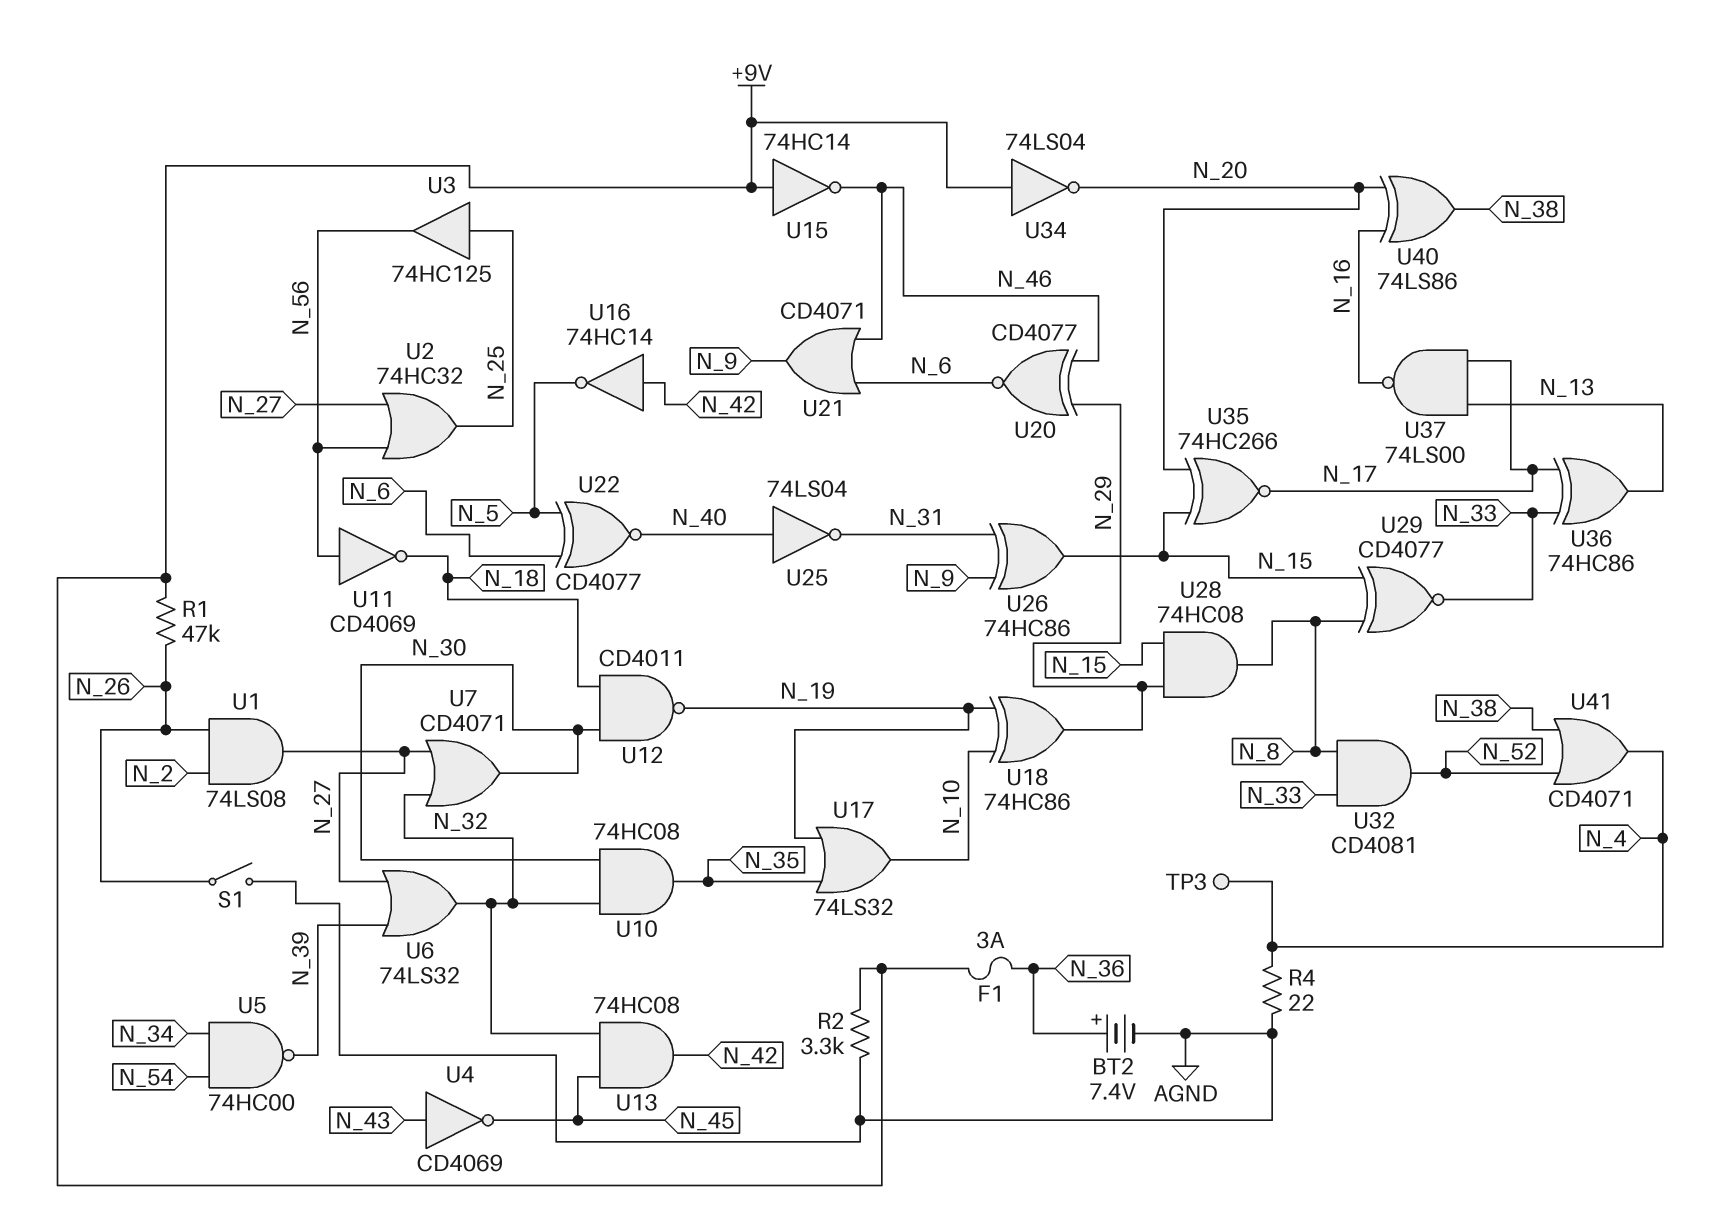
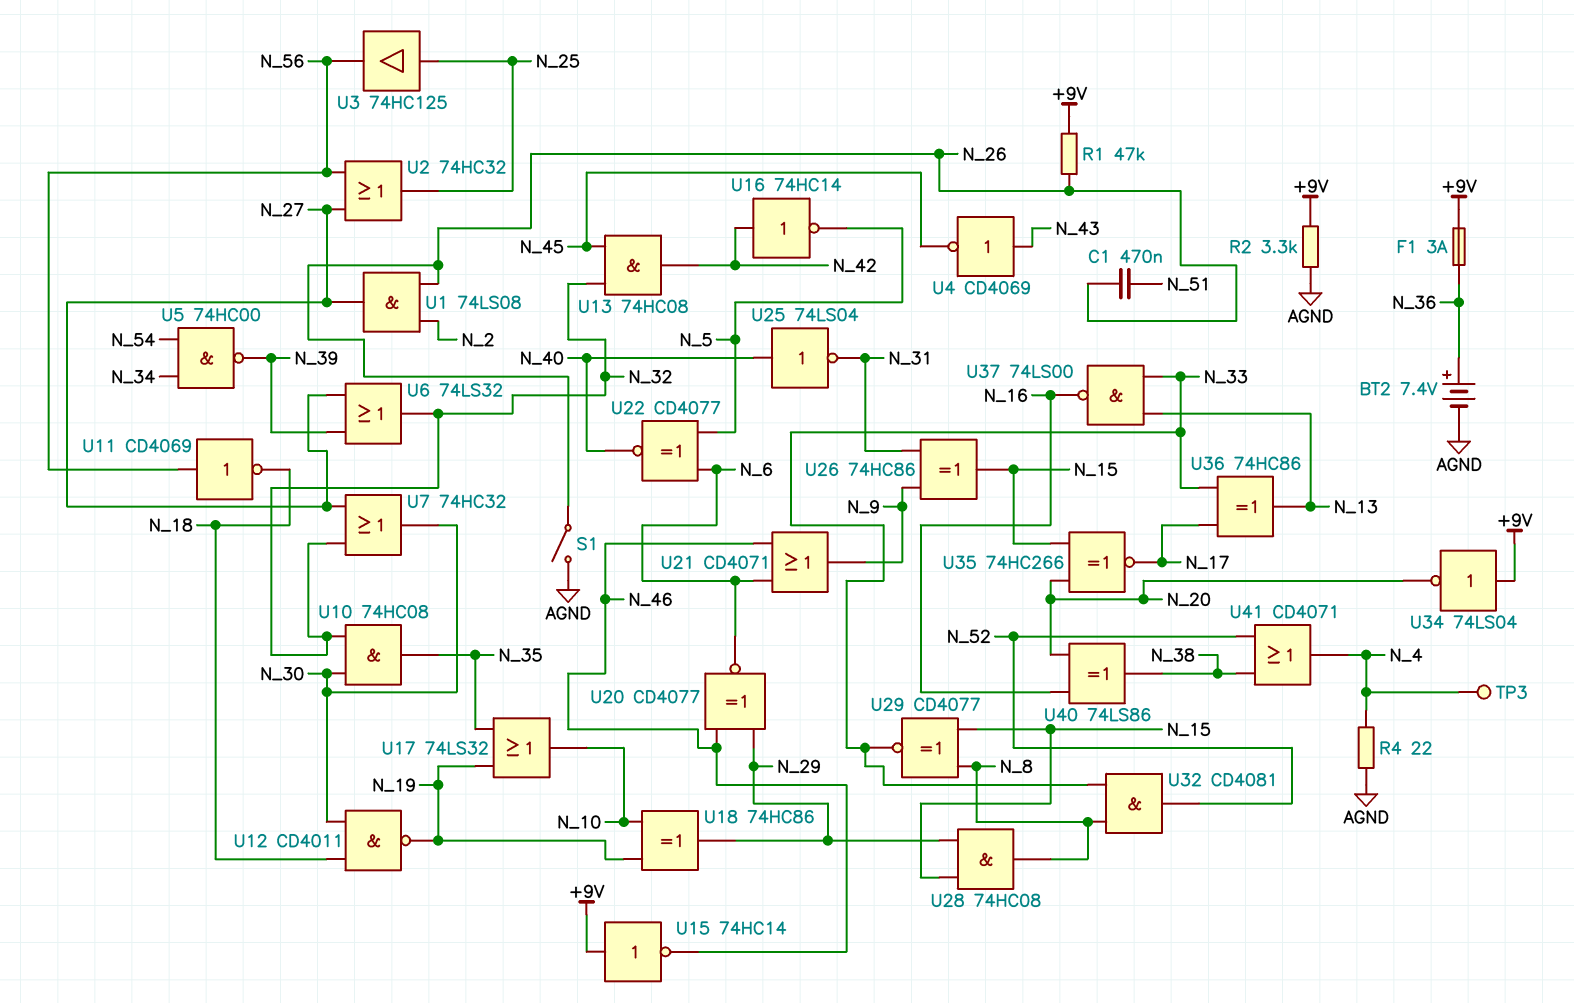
C1: none -> 470nF (N_26, N_51)
U7: OR CD4071 (in N_27, in N_32, out N_30) -> OR 74HC32 (in N_27, in N_32, out N_30)
U37: NAND 74LS00 (in N_13, in N_17, out N_16) -> NAND 74LS00 (in N_13, in N_33, out N_16)

